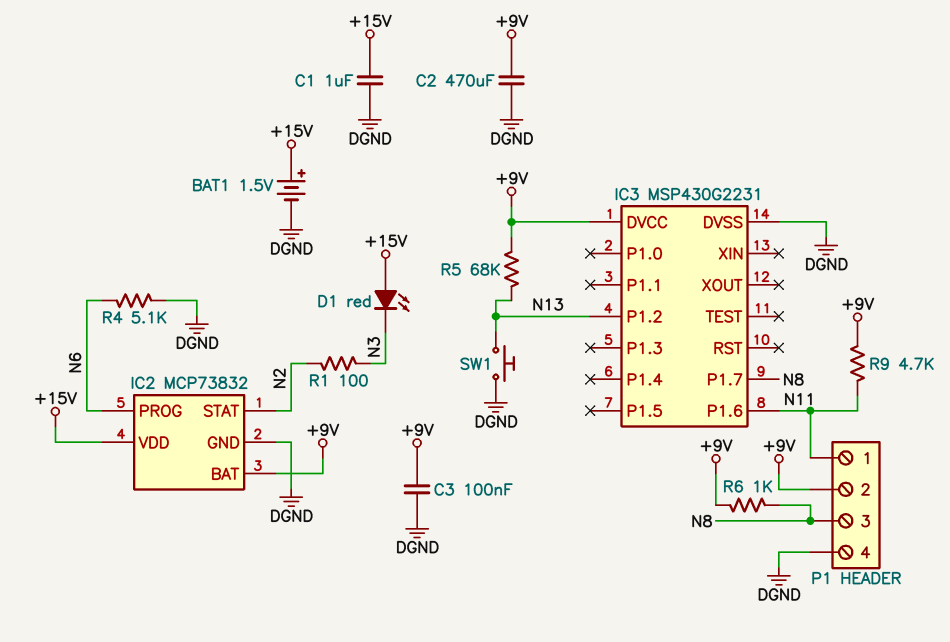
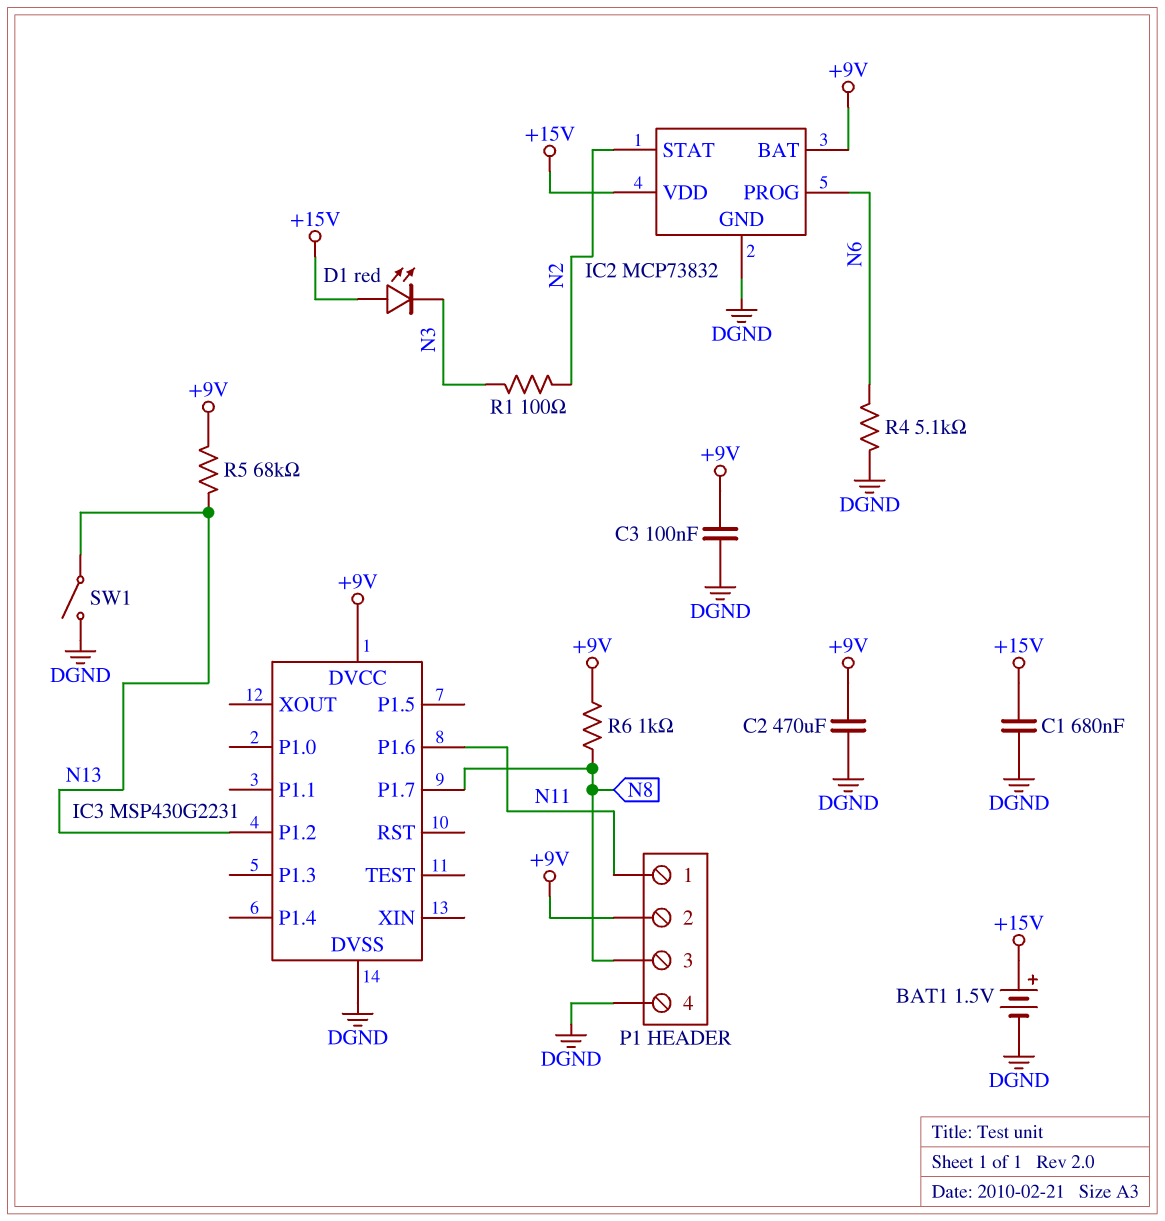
C1: 1uF (+15V, DGND) -> 680nF (+15V, DGND)
R9: 4.7k (+9V, N11) -> none
SW1: button (DGND, N13) -> switch (DGND, N13)

